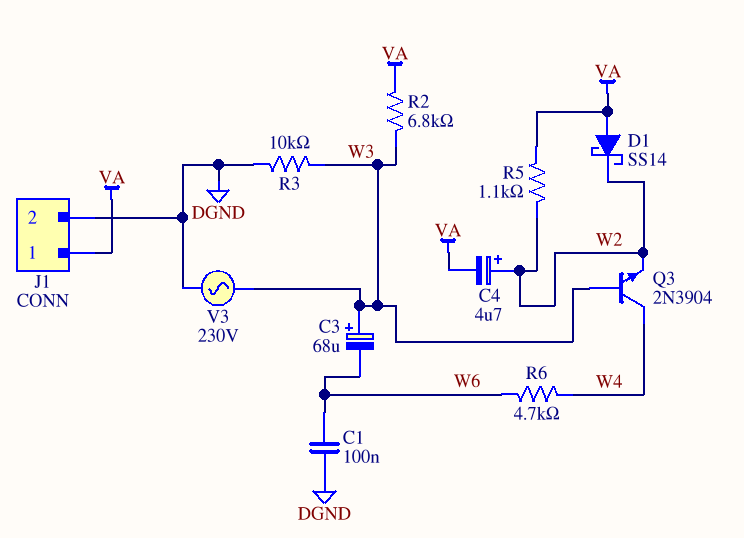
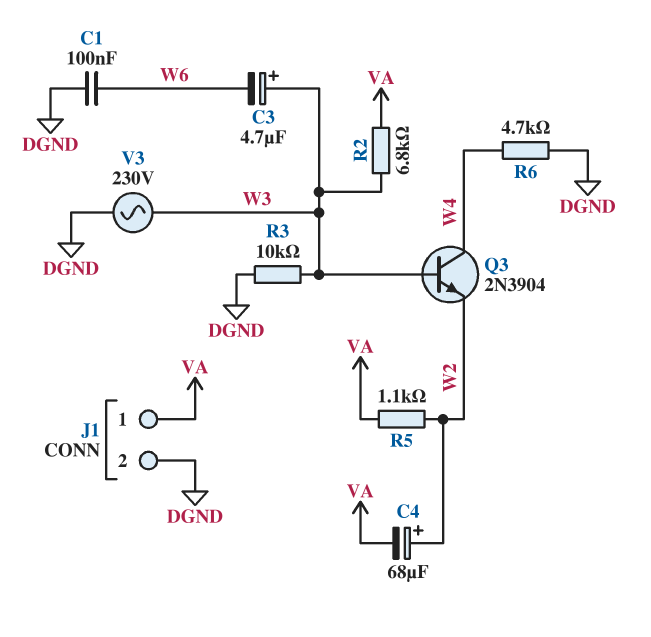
C3: 68uF (plus W3, minus W6) -> 4.7uF (plus W3, minus W6)
C4: 4.7uF (plus W2, minus VA) -> 68uF (plus W2, minus VA)
D1: schottky SS14 (A VA, K W2) -> none
R6: 4.7k (W4, W6) -> 4.7k (DGND, W4)

